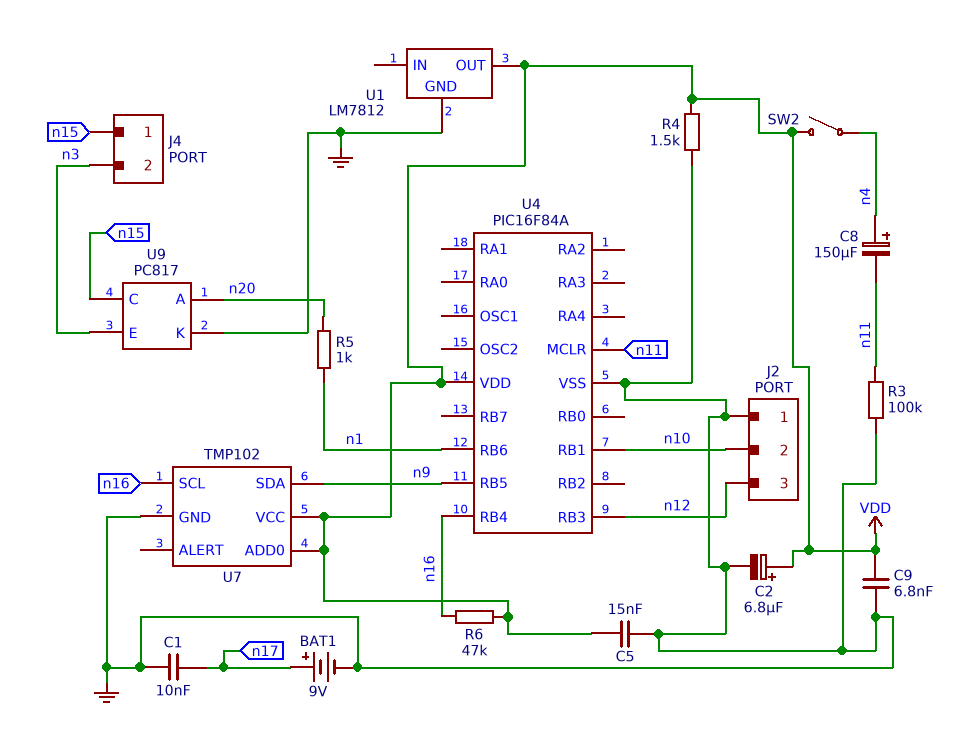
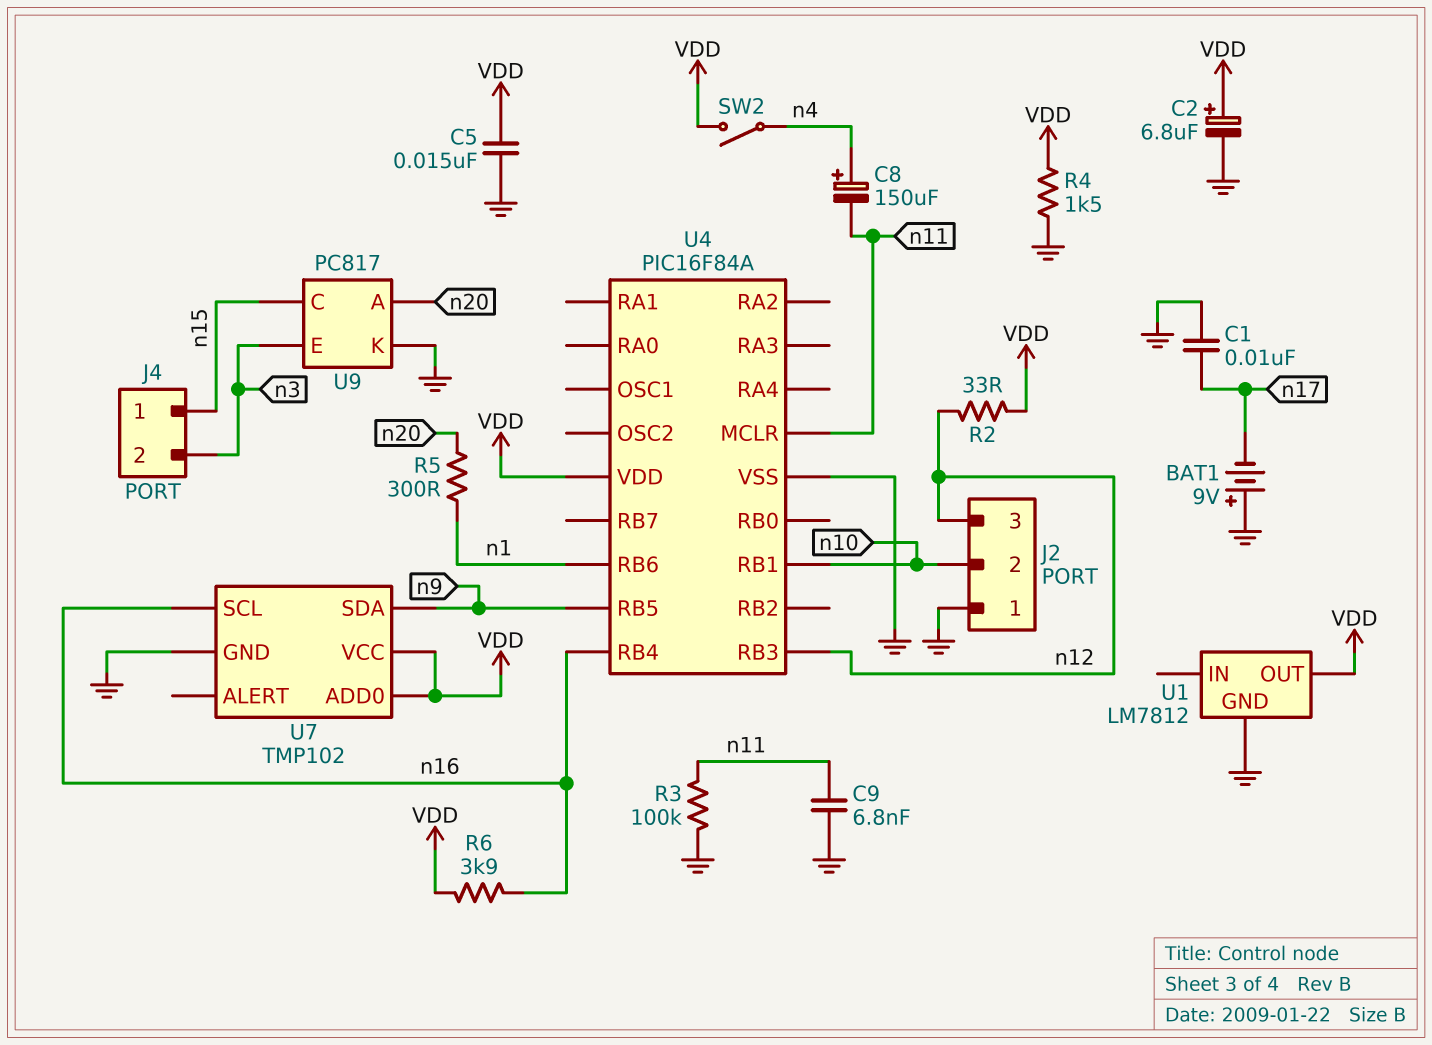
BAT1: 9V (plus n17, minus GND) -> 9V (plus GND, minus n17)
C9: 6.8nF (GND, VDD) -> 6.8nF (GND, n11)
R2: none -> 33 (VDD, n12)
R5: 1k (n1, n20) -> 300 (n1, n20)
R6: 47k (VDD, n16) -> 3.9k (VDD, n16)

